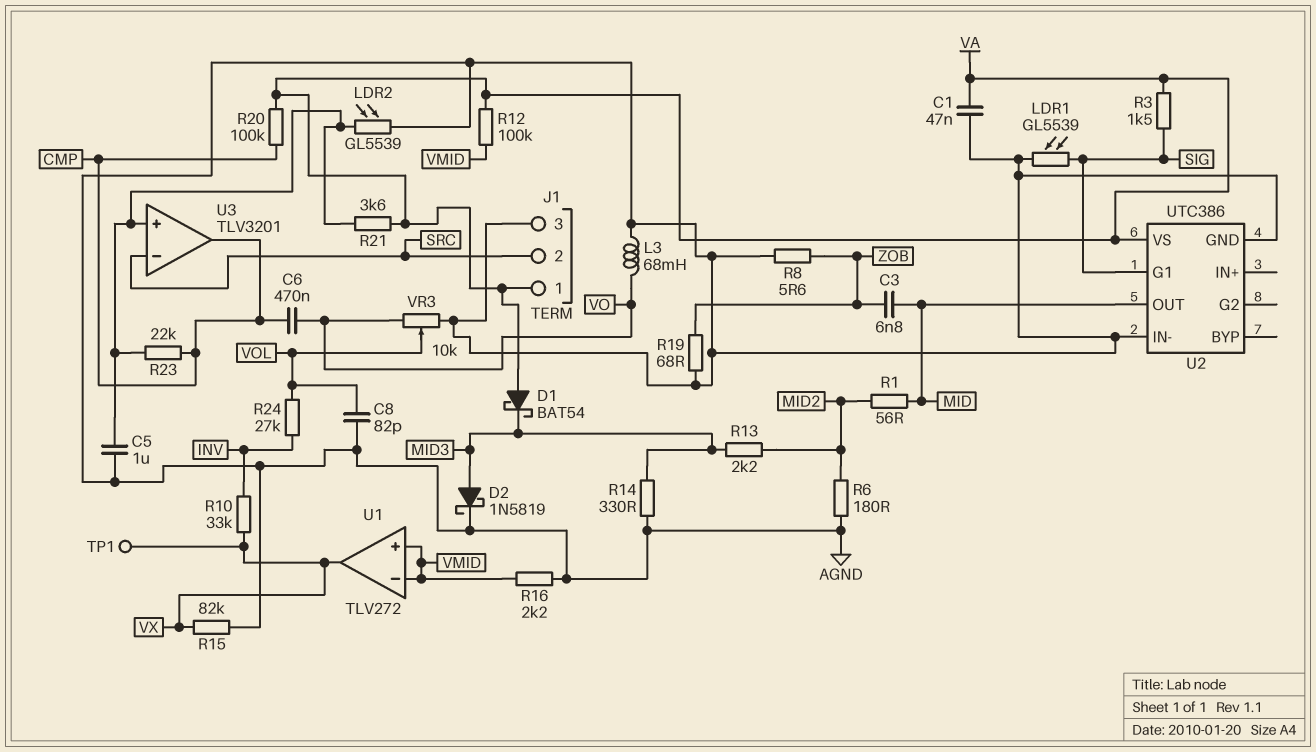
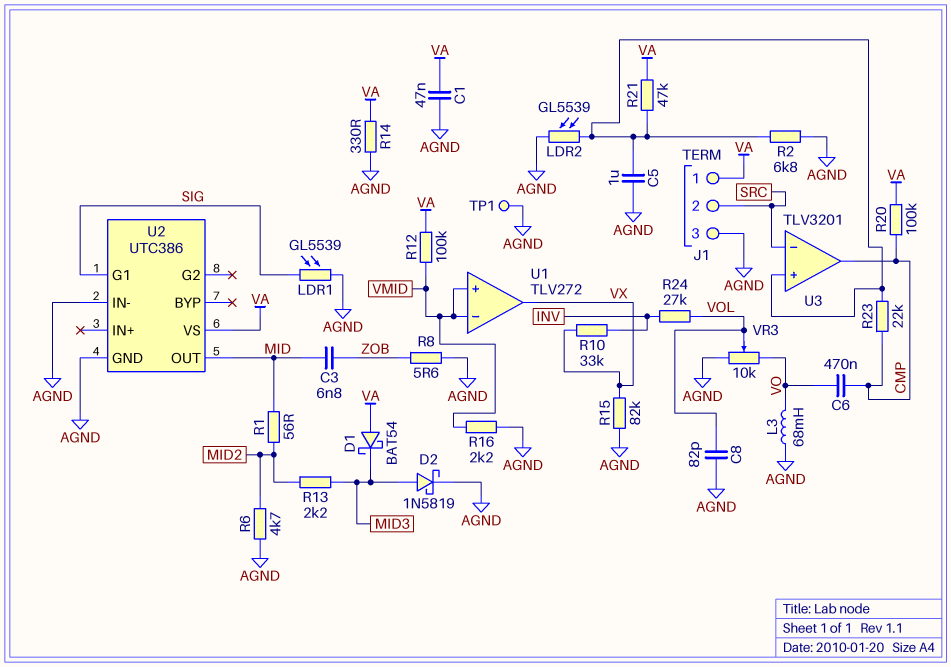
R2: none -> 6.8k (AGND, U3/in+)
R3: 1.5k (SIG, VA) -> none
R6: 180 (AGND, MID2) -> 4.7k (AGND, MID2)
R14: 330 (AGND, MID3) -> 330 (AGND, VA)
R19: 68 (AGND, ZOB) -> none
R21: 3.6k (U3/in+, VA) -> 47k (U3/in+, VA)
TP1: test point (VX) -> test point (AGND)

